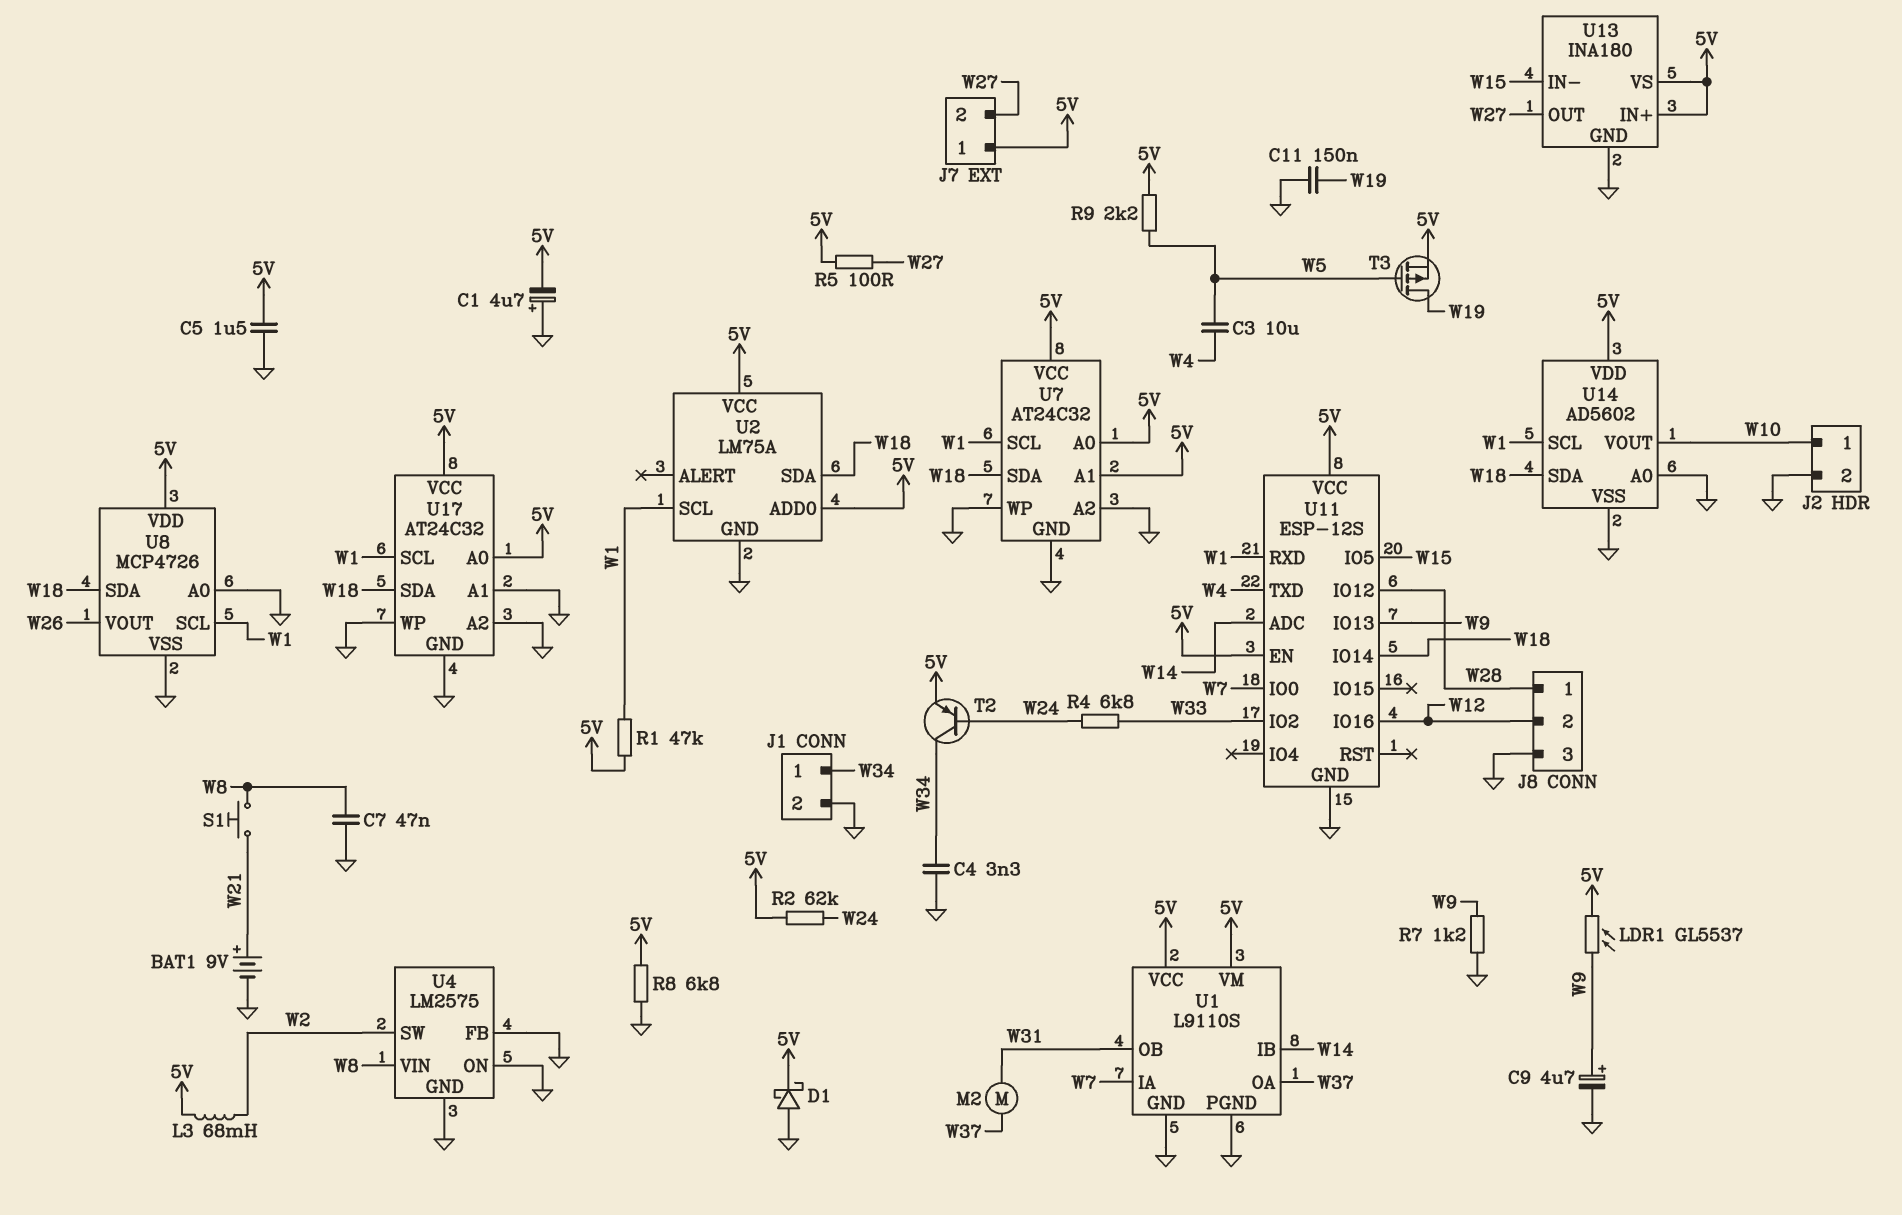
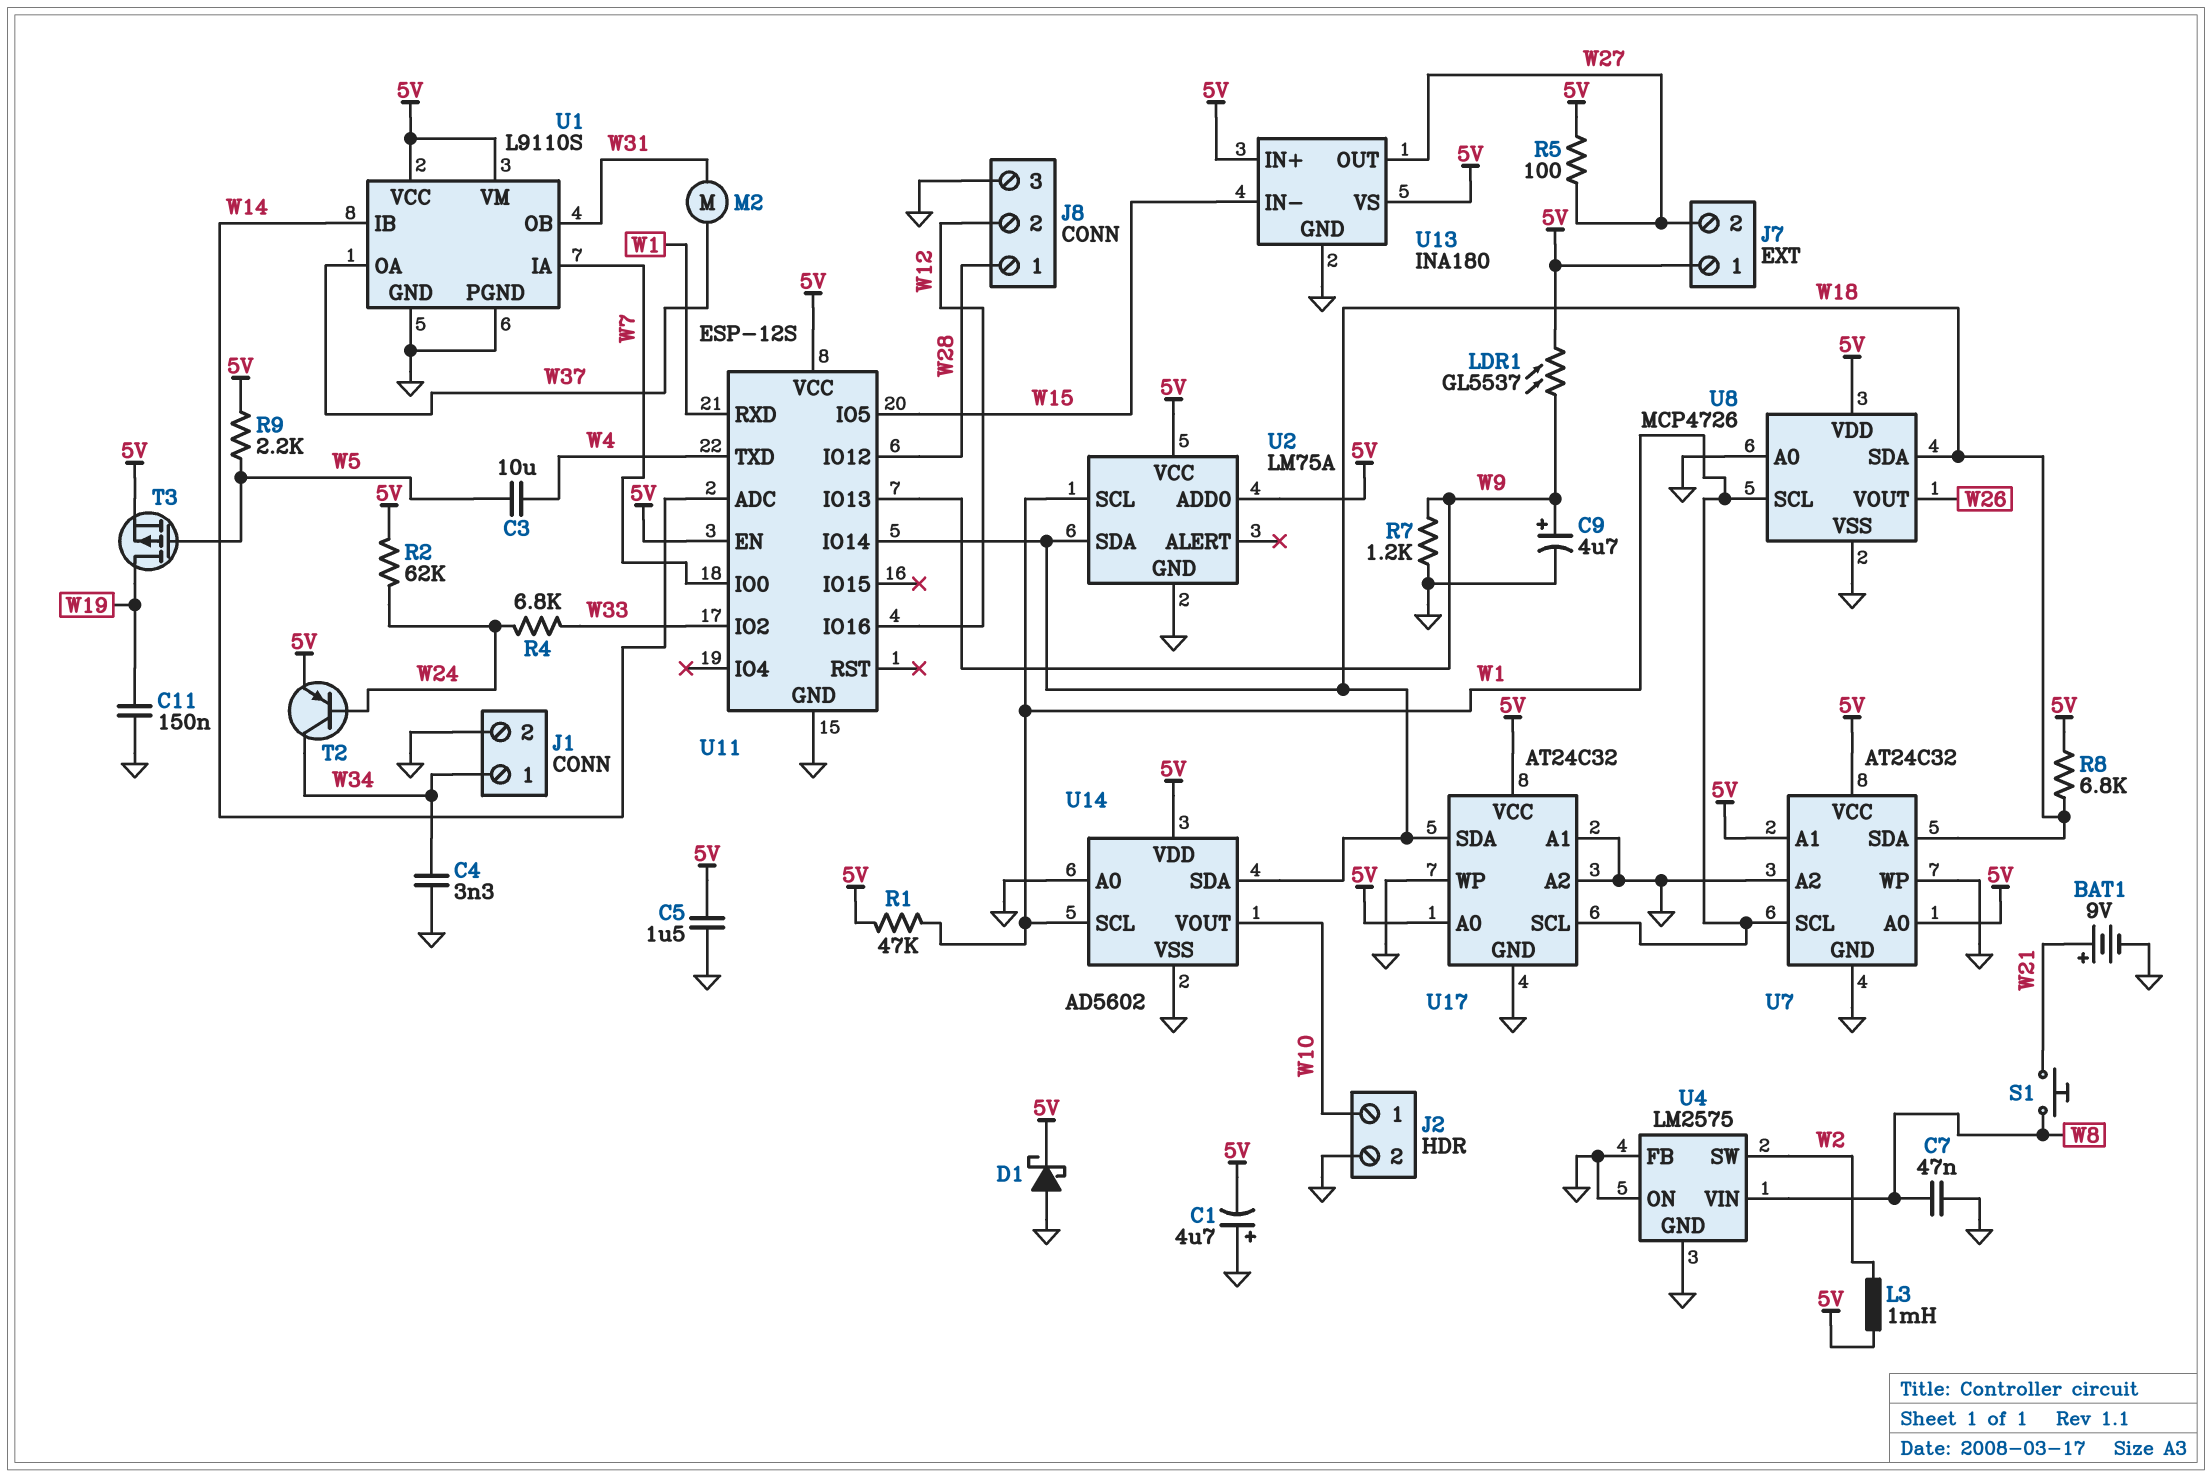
L3: 68mH (5V, W2) -> 1mH (5V, W2)
R8: 6.8k (5V, GND) -> 6.8k (5V, W18)

